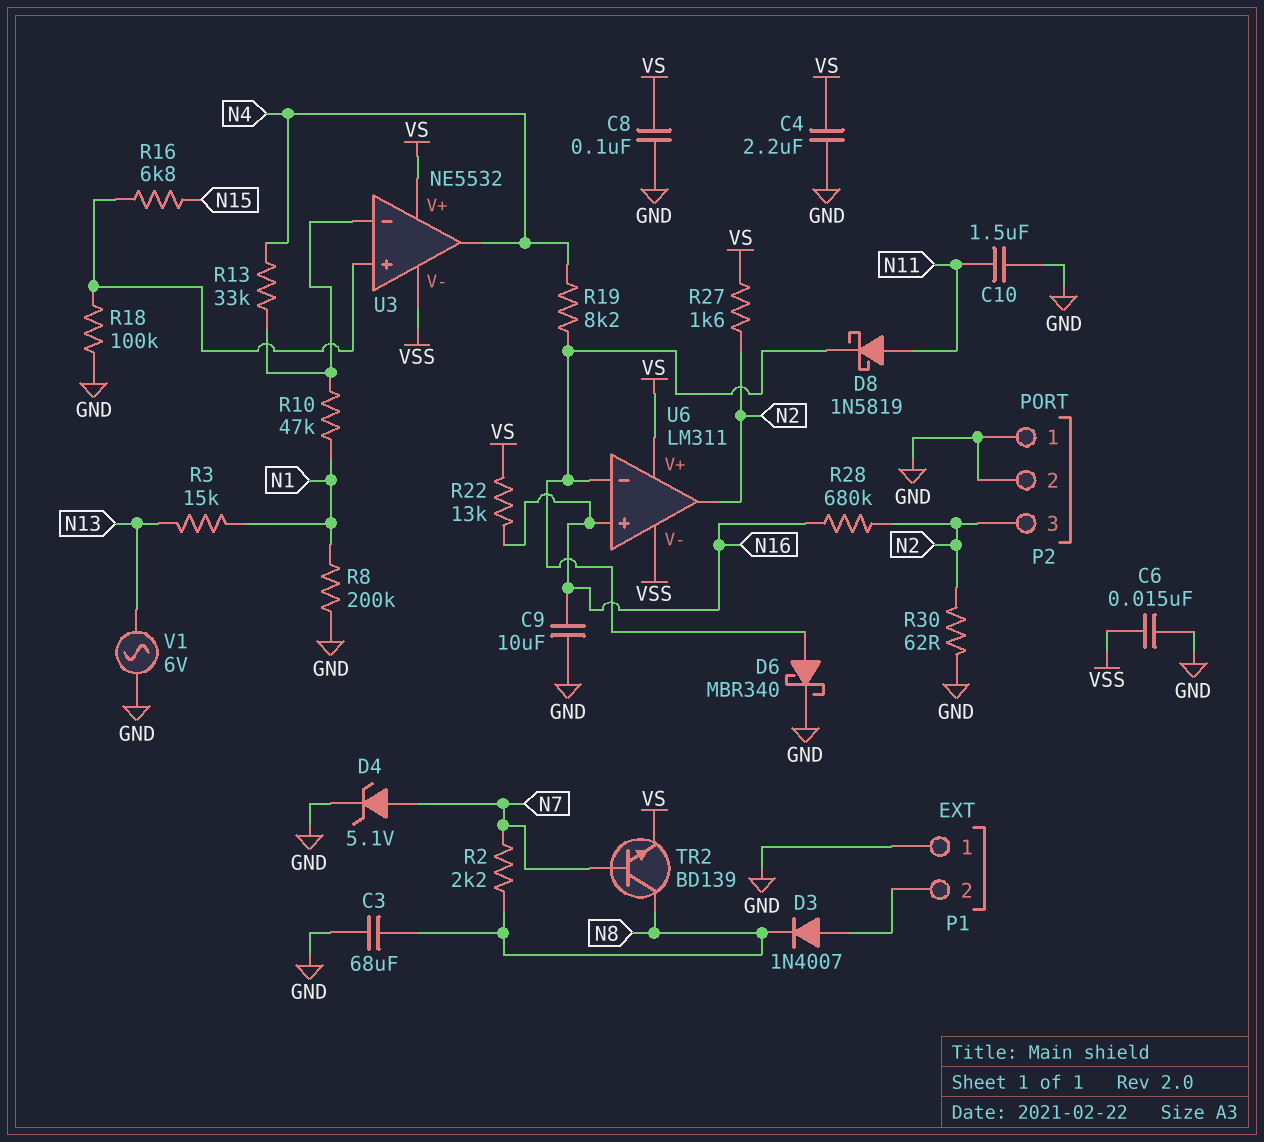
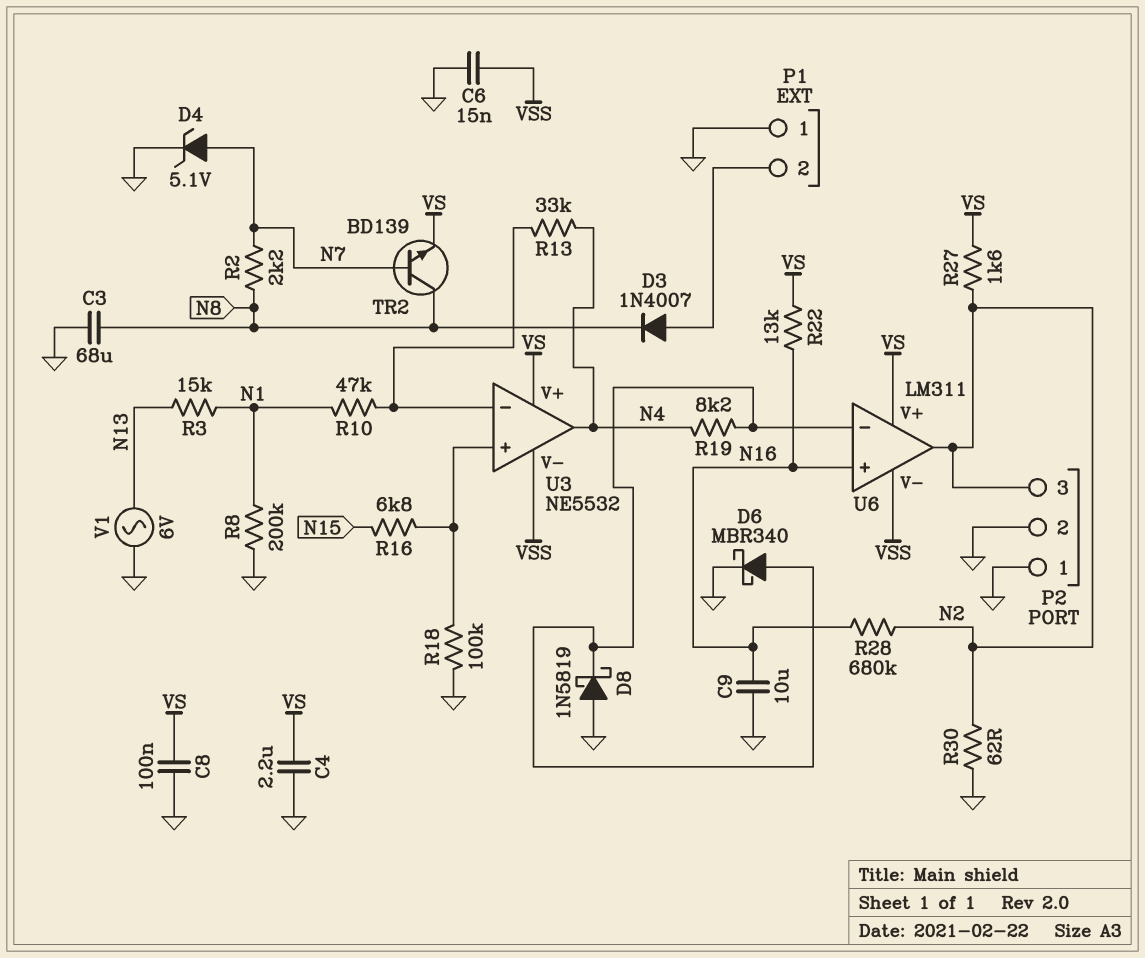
C10: 1.5uF (GND, N11) -> none
D8: schottky 1N5819 (A N11, K U6/in-) -> schottky 1N5819 (A GND, K U6/in-)

